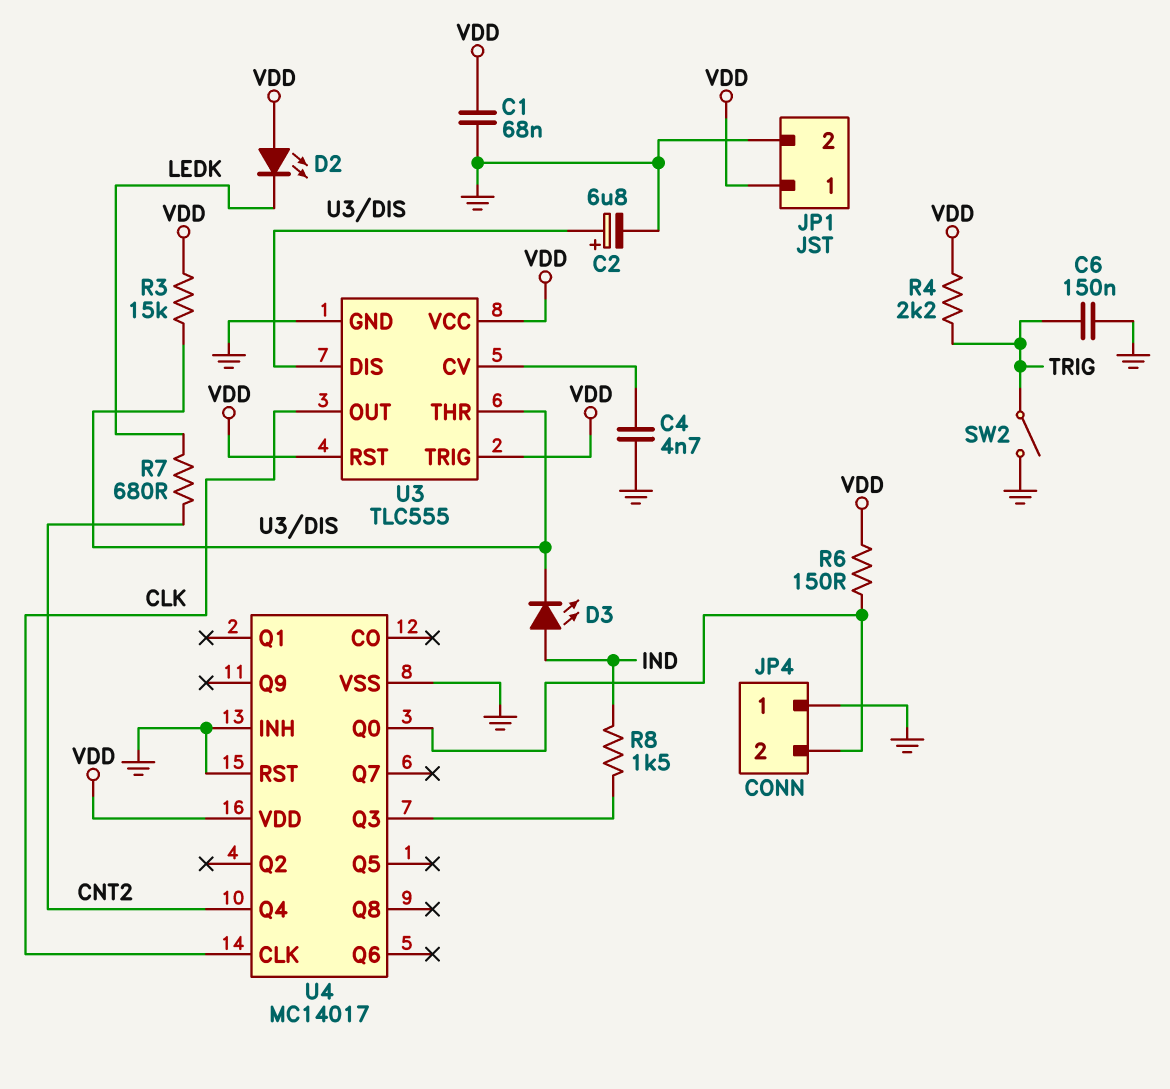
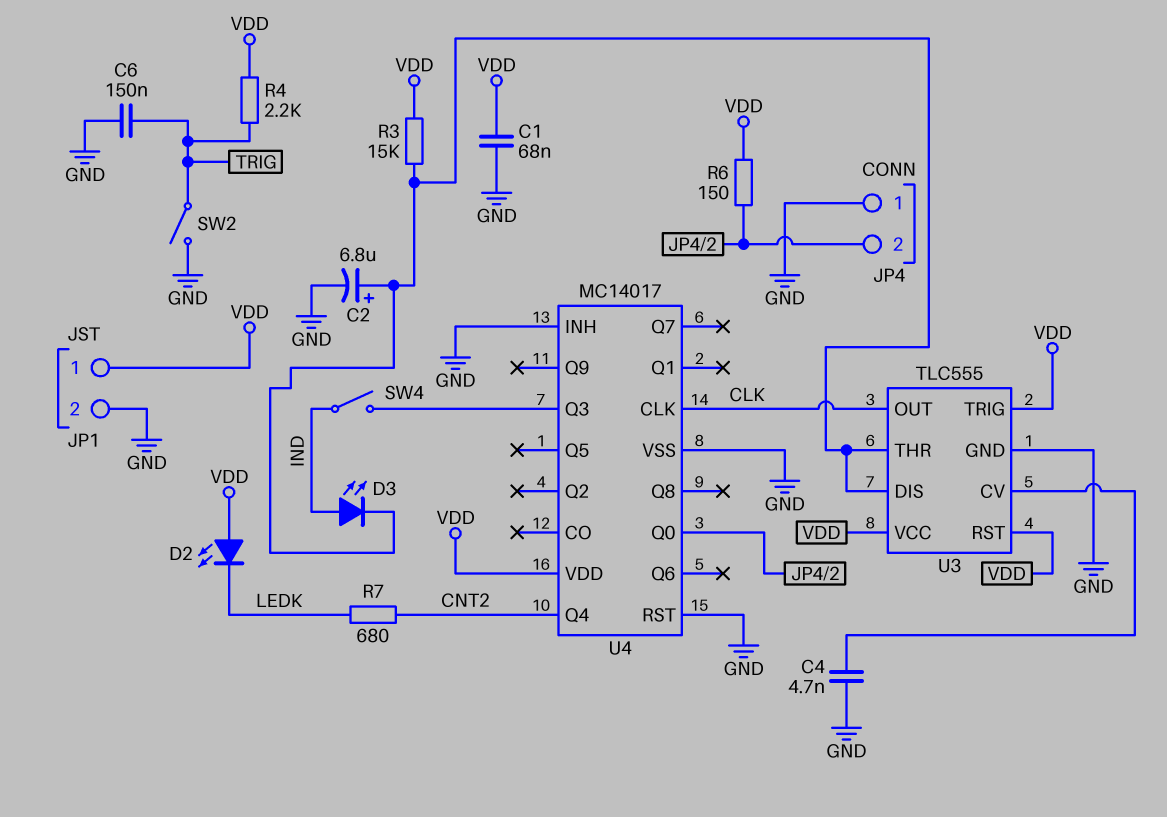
R8: 1.5k (IND, U4/Q3) -> none
SW4: none -> switch (IND, U4/Q3)

